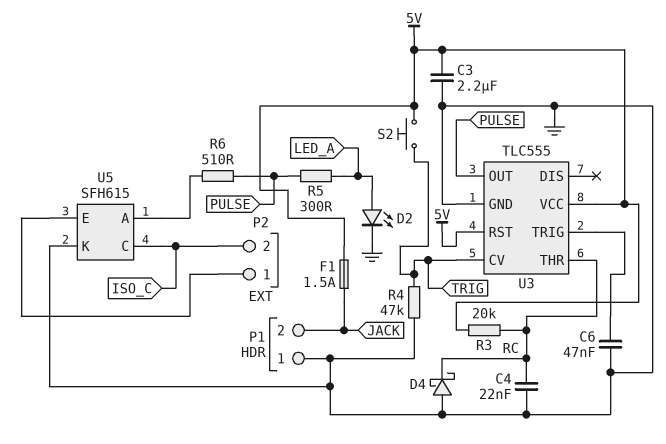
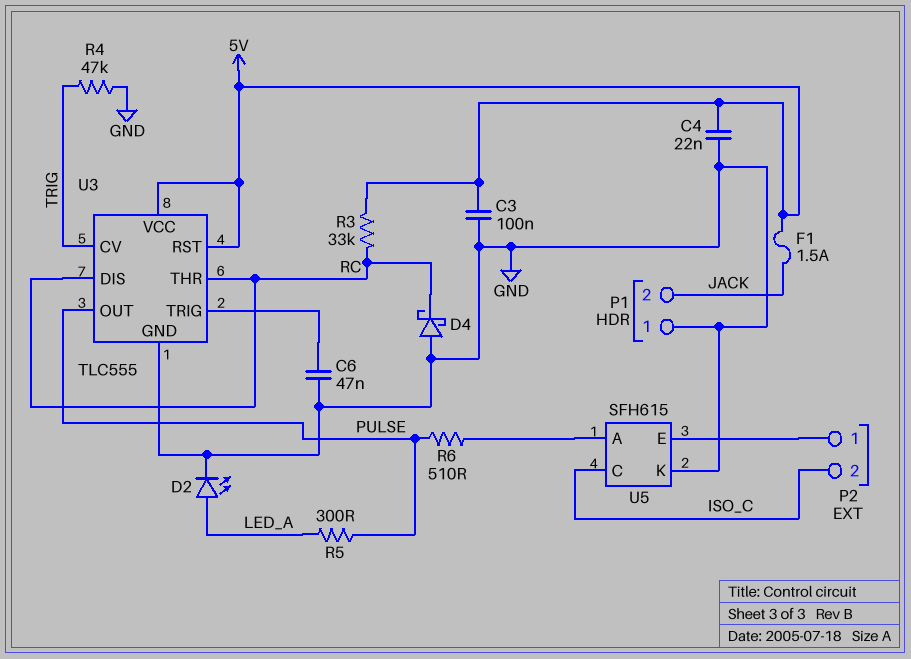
C3: 2.2uF (5V, GND) -> 100nF (5V, GND)
C4: 22nF (GND, RC) -> 22nF (5V, GND)
R3: 20k (5V, RC) -> 33k (5V, RC)
S2: button (5V, TRIG) -> none
U3 pin DIS: none -> RC

